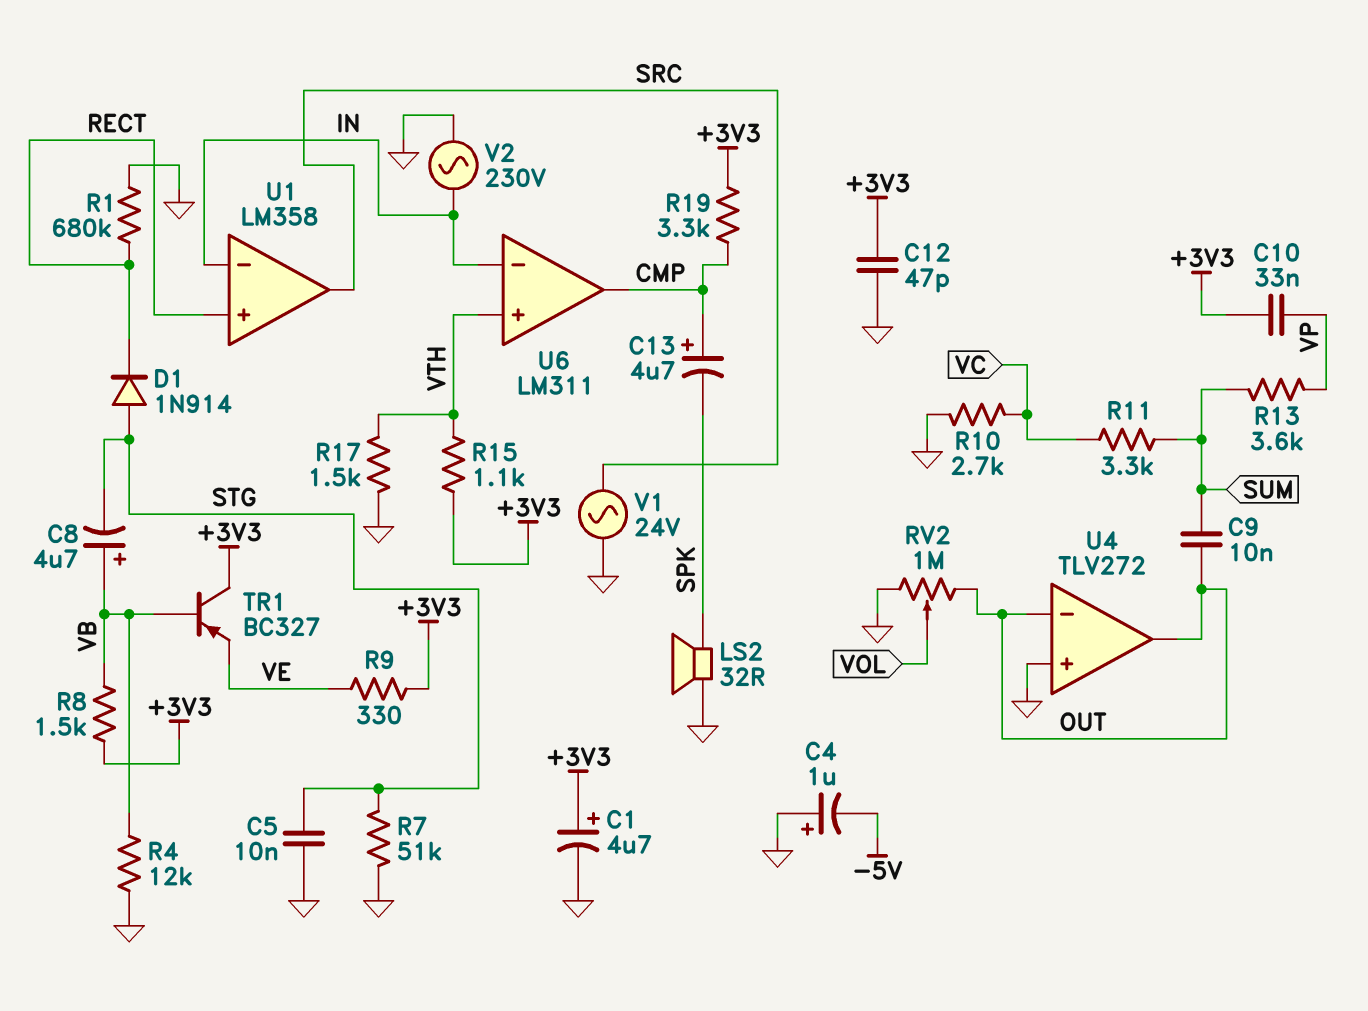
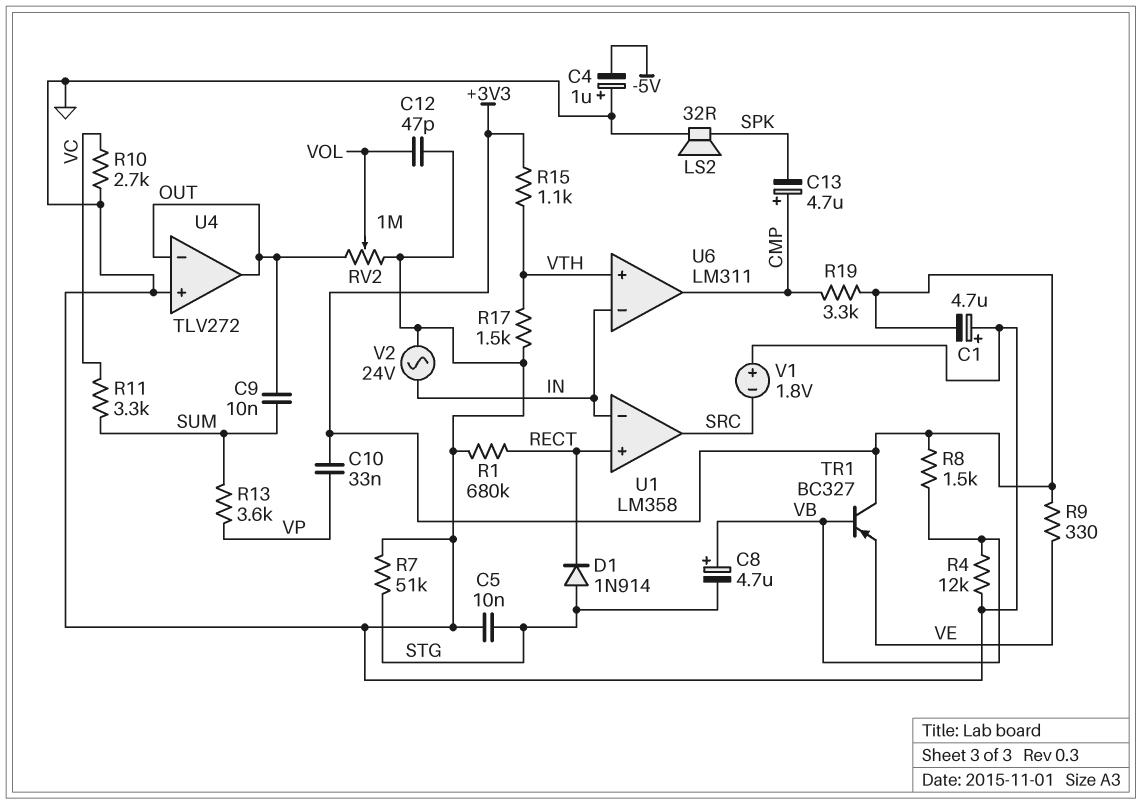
C1: 4.7uF (plus +3V3, minus GND) -> 4.7uF (plus GND, minus +3V3)
C12: 47pF (+3V3, GND) -> 47pF (GND, VOL)
V1: AC 24V (GND, SRC) -> 1.8V (plus GND, minus SRC)
V2: AC 230V (GND, IN) -> AC 24V (GND, IN)

